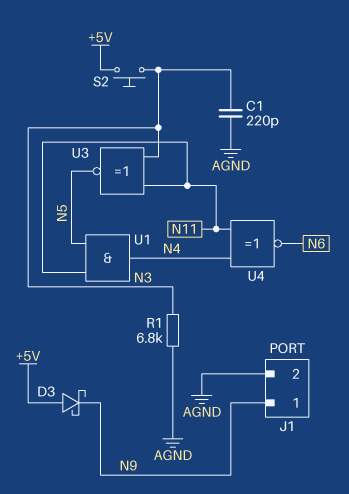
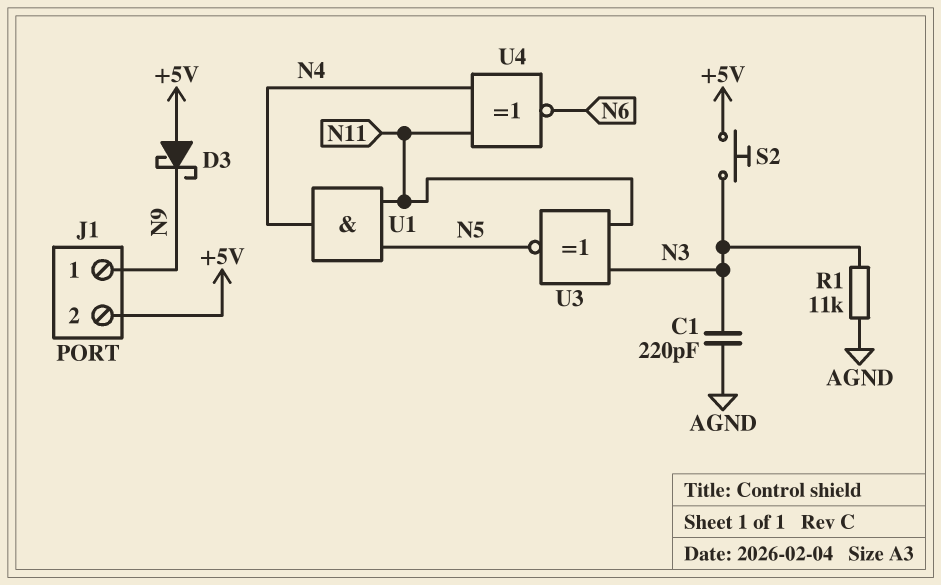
J1 pin 2: AGND -> +5V
R1: 6.8k (AGND, N3) -> 11k (AGND, N3)

